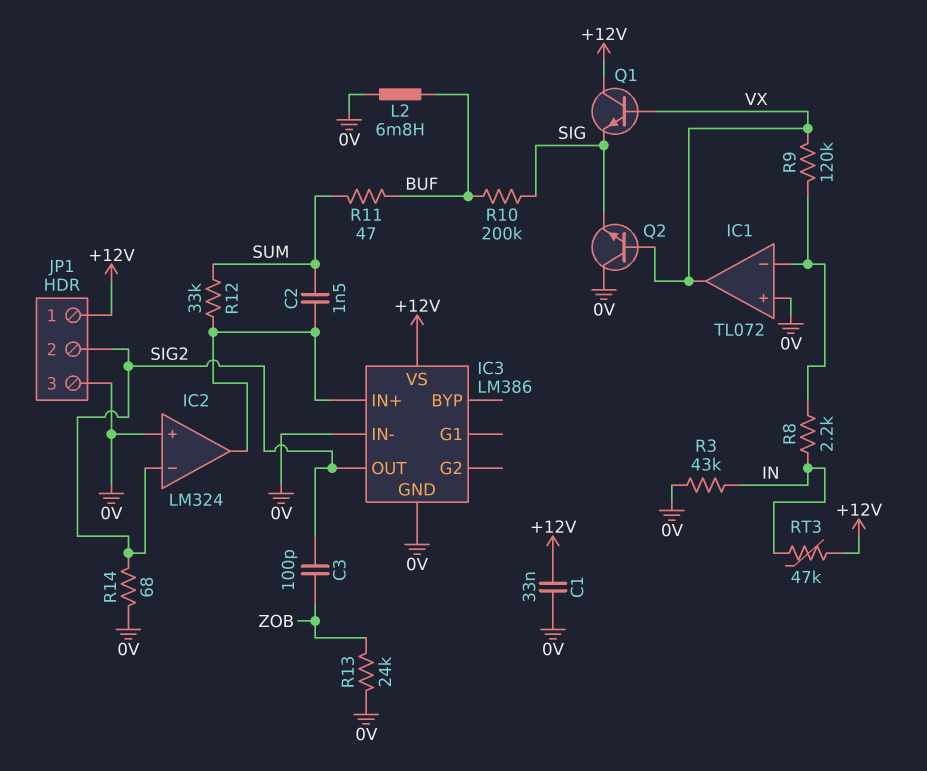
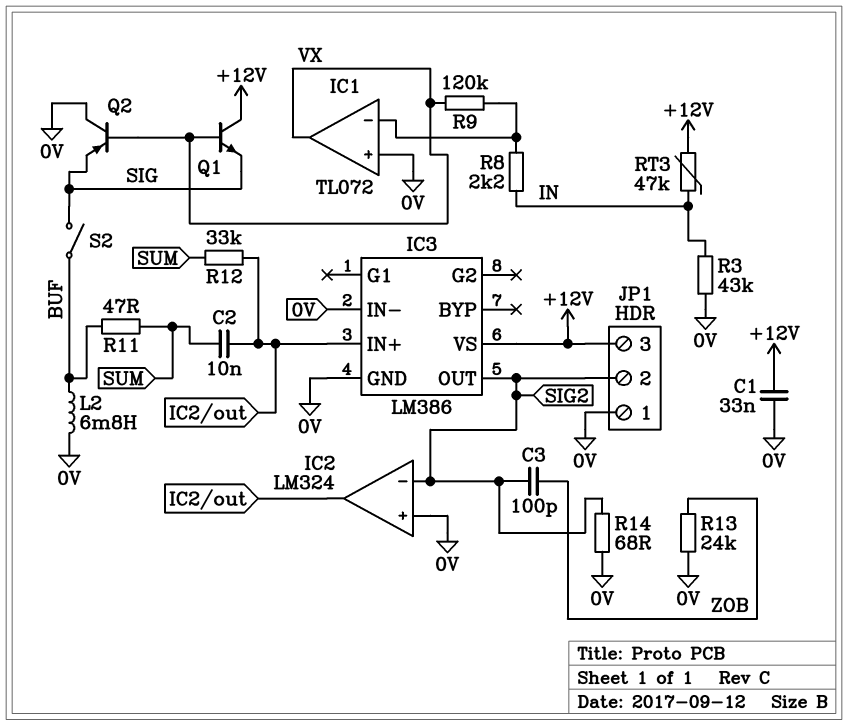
C2: 1.5nF (IC2/out, SUM) -> 10nF (IC2/out, SUM)
JP1 pin 1: +12V -> 0V
JP1 pin 3: 0V -> +12V
Q2: NPN (B VX, C 0V, E SIG) -> PNP (B VX, C 0V, E SIG)
R10: 200k (BUF, SIG) -> none
S2: none -> switch (BUF, SIG)

